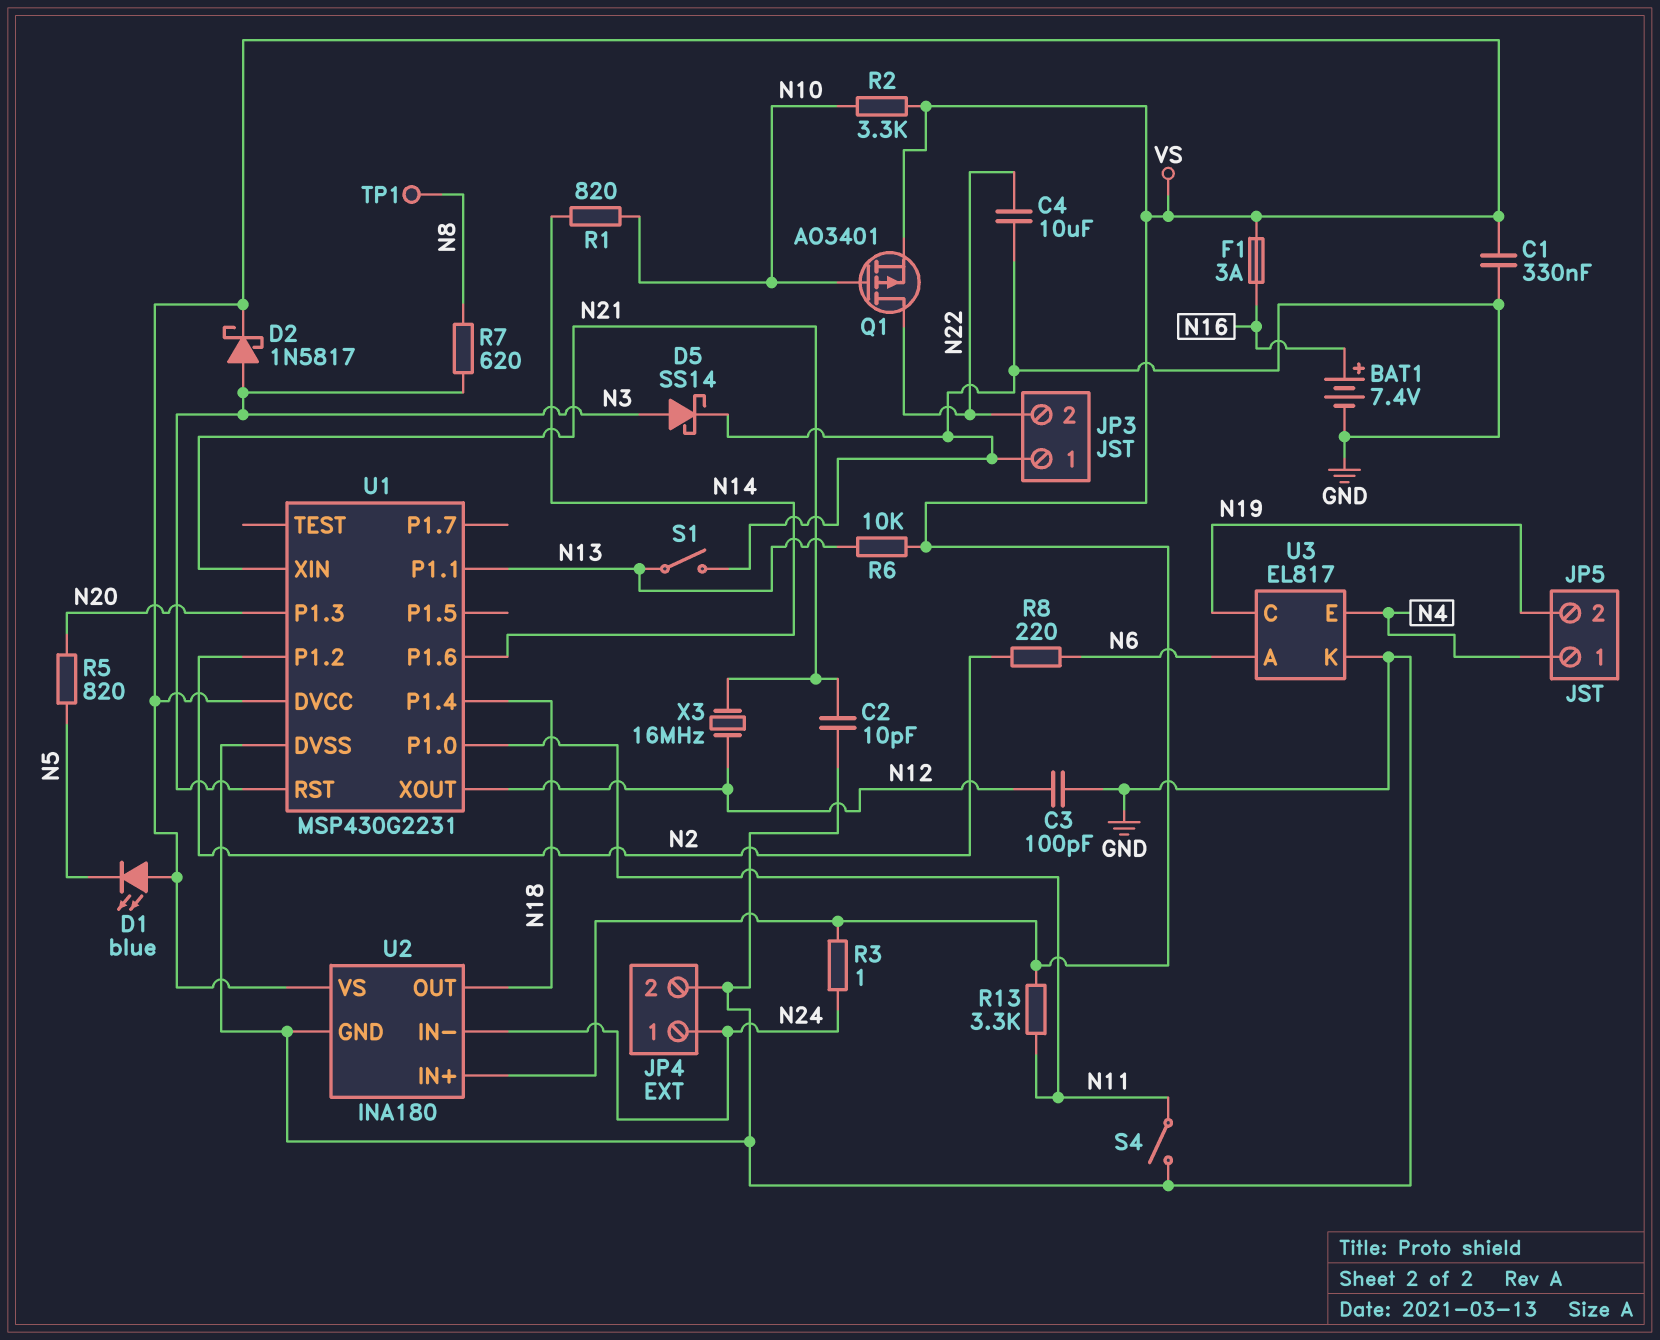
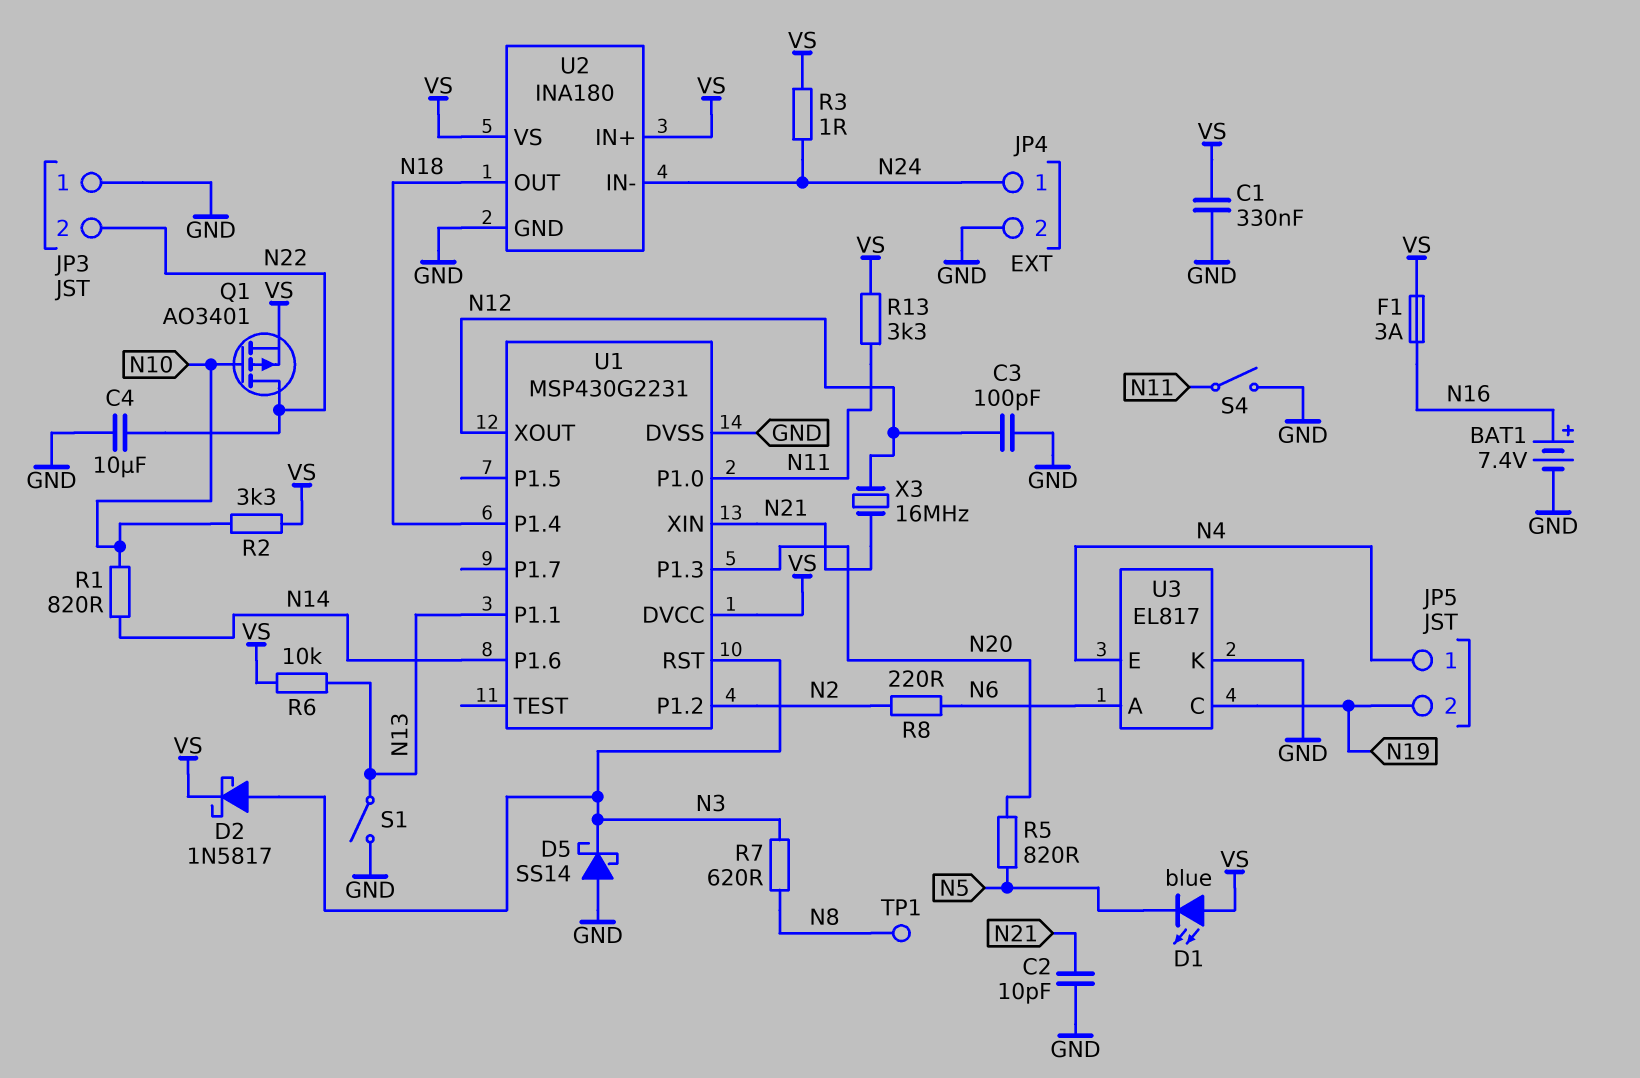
D5: schottky SS14 (A N3, K GND) -> schottky SS14 (A GND, K N3)

